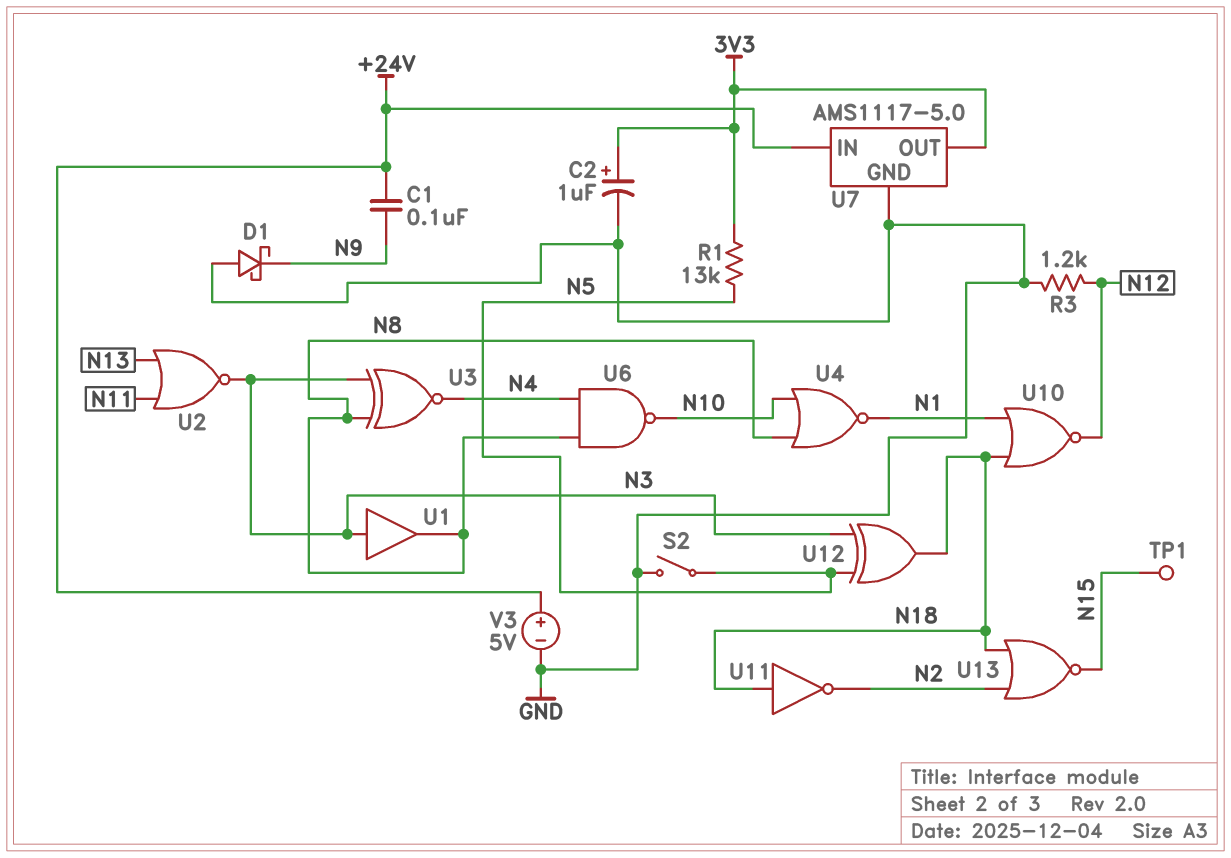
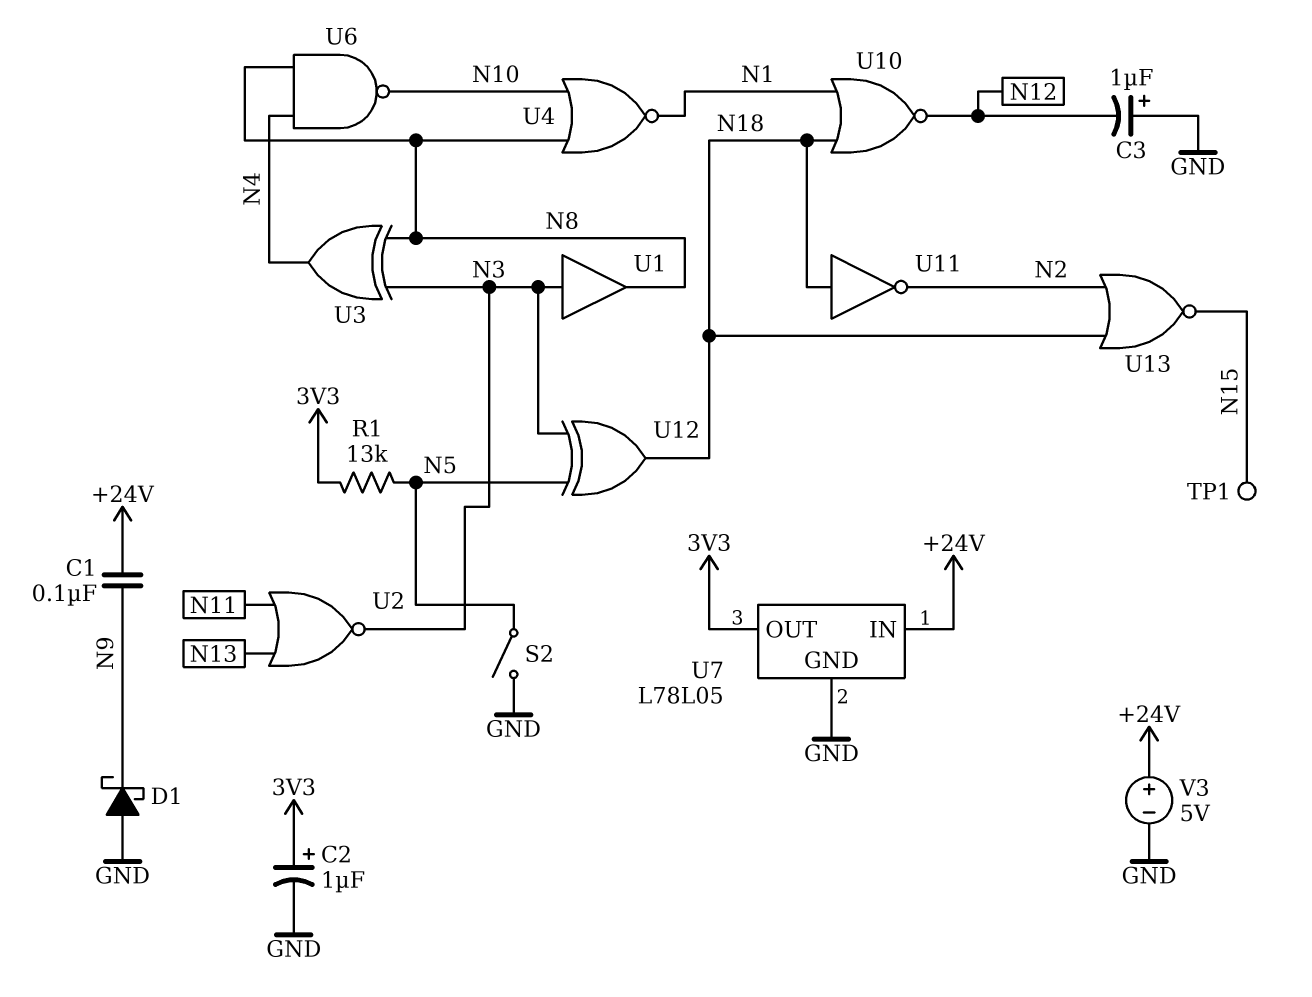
C3: none -> 1uF (plus GND, minus N12)
R3: 1.2k (GND, N12) -> none
U3: XNOR (in N3, in N8, out N4) -> XOR (in N3, in N8, out N4)
U7: AMS1117-5.0 -> L78L05

